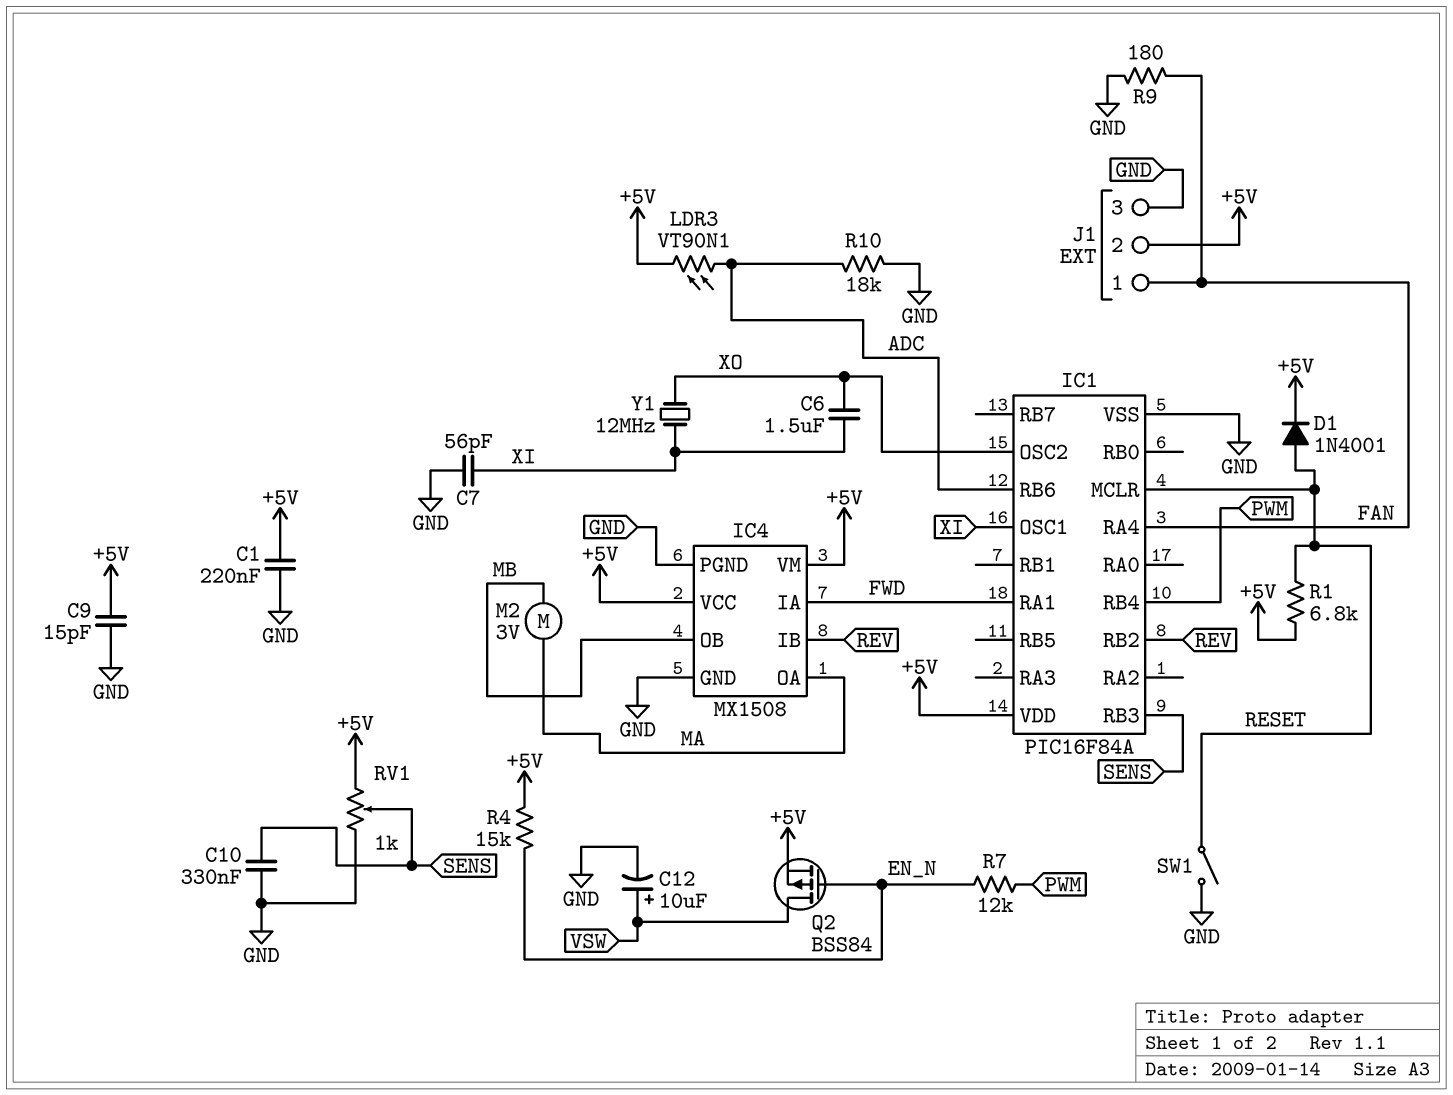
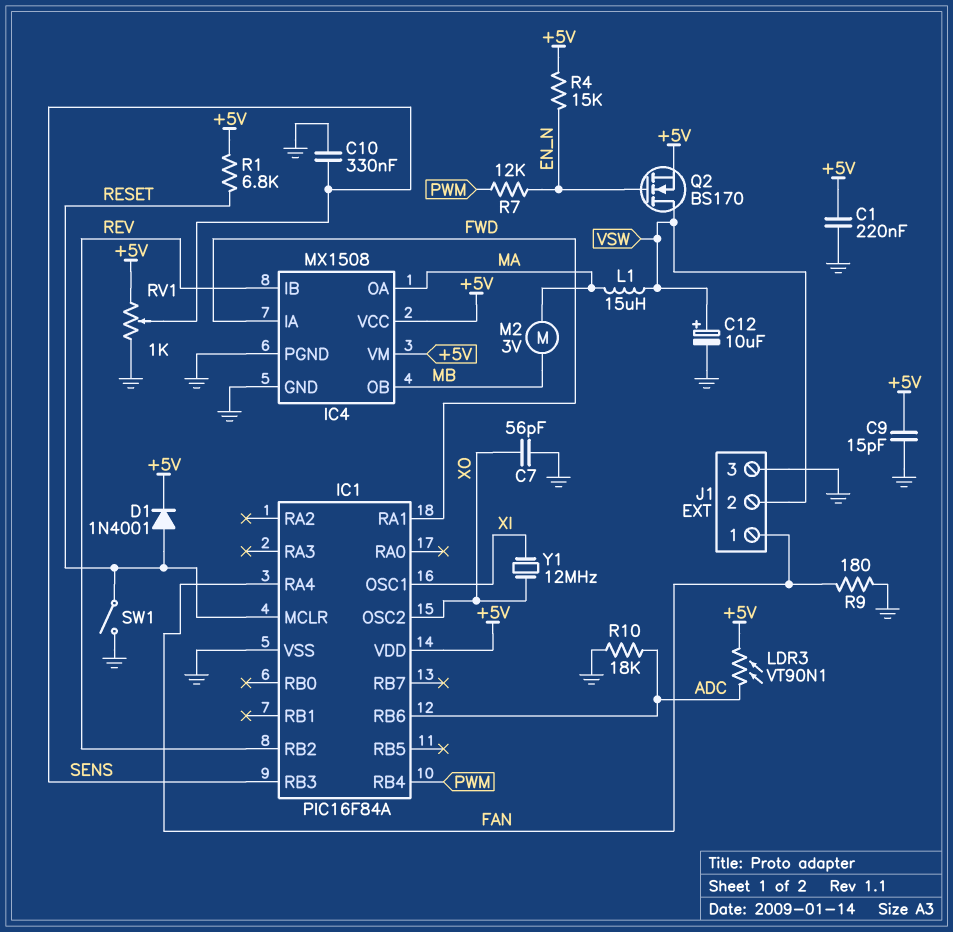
C6: 1.5uF (XI, XO) -> none
C7: 56pF (GND, XI) -> 56pF (GND, XO)
J1 pin 2: +5V -> VSW
L1: none -> 15uH (MA, VSW)
Q2: PMOS BSS84 (G EN_N, D VSW, S +5V) -> NMOS BS170 (G EN_N, D VSW, S +5V)

